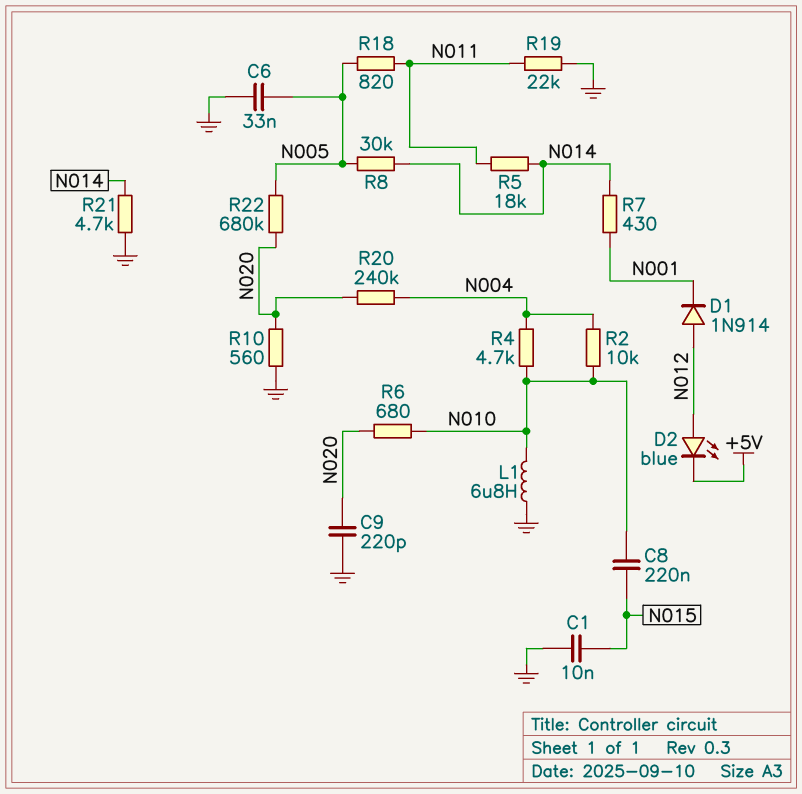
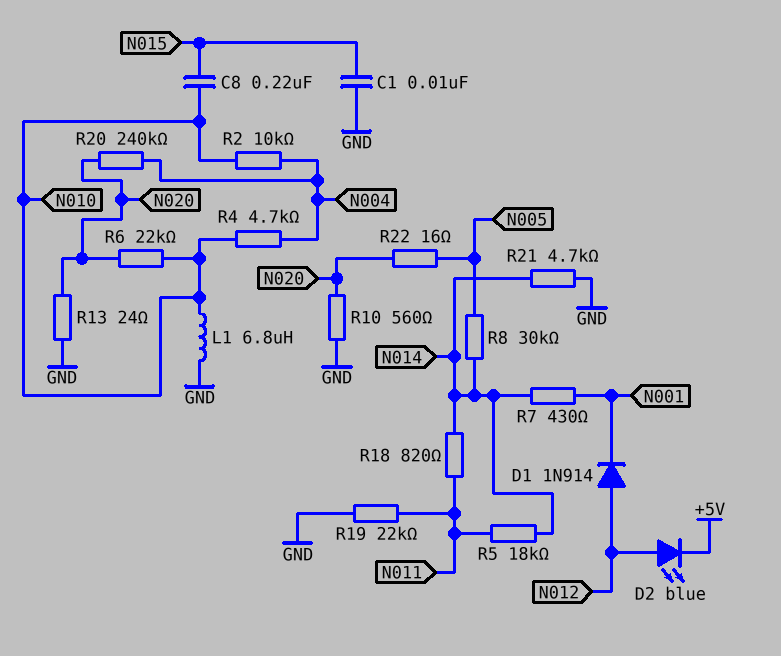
C6: 33nF (GND, N005) -> none
C9: 220pF (GND, N020) -> none
R6: 680 (N010, N020) -> 22k (N010, N020)
R13: none -> 24 (GND, N020)
R18: 820 (N005, N011) -> 820 (N011, N014)
R22: 680k (N005, N020) -> 16 (N005, N020)

